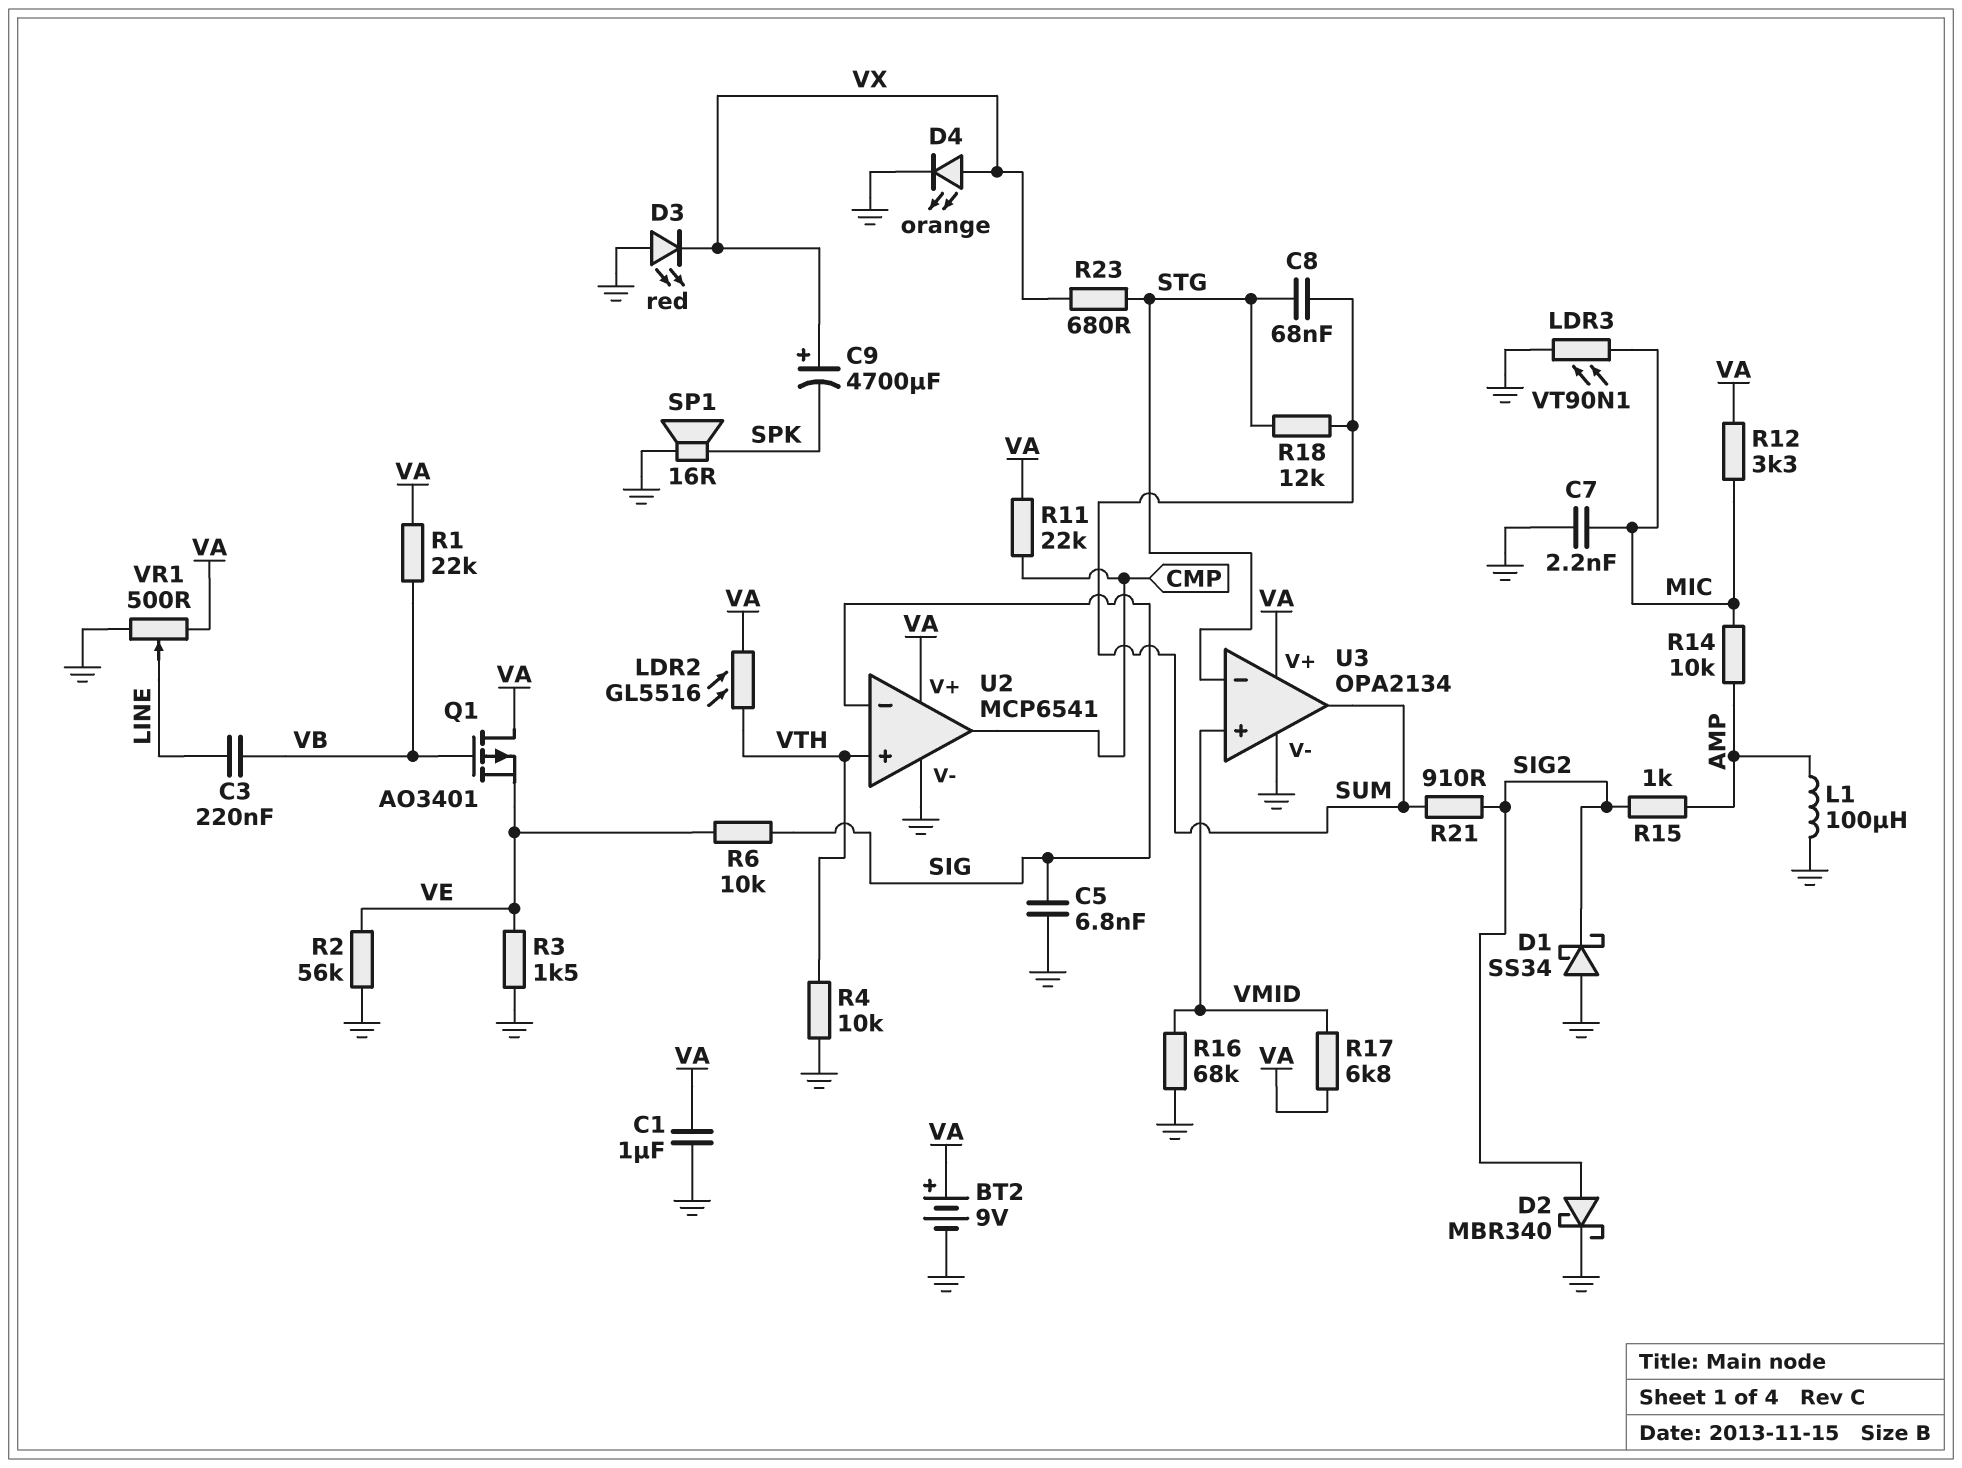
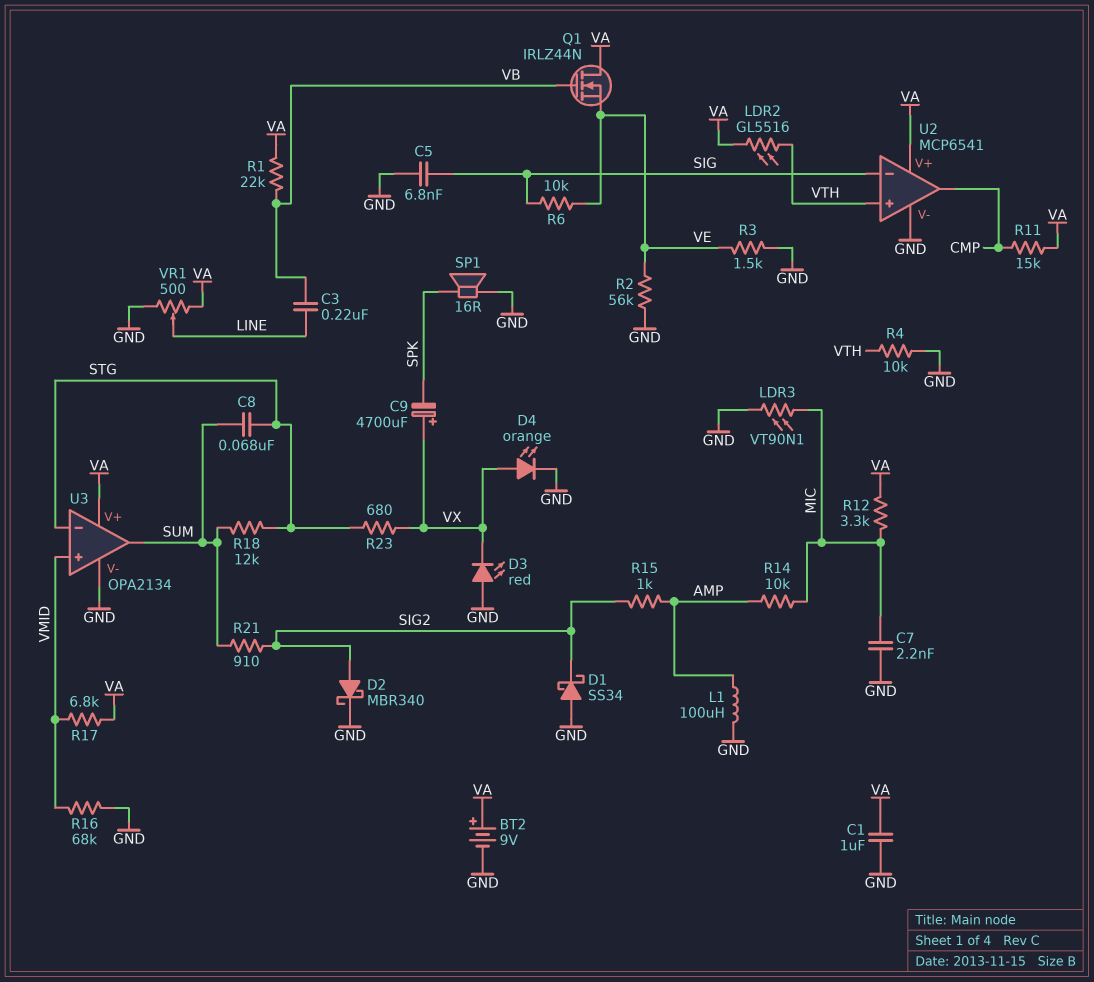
Q1: PMOS AO3401 (G VB, D VA, S VE) -> NMOS IRLZ44N (G VB, D VA, S VE)
R11: 22k (CMP, VA) -> 15k (CMP, VA)

